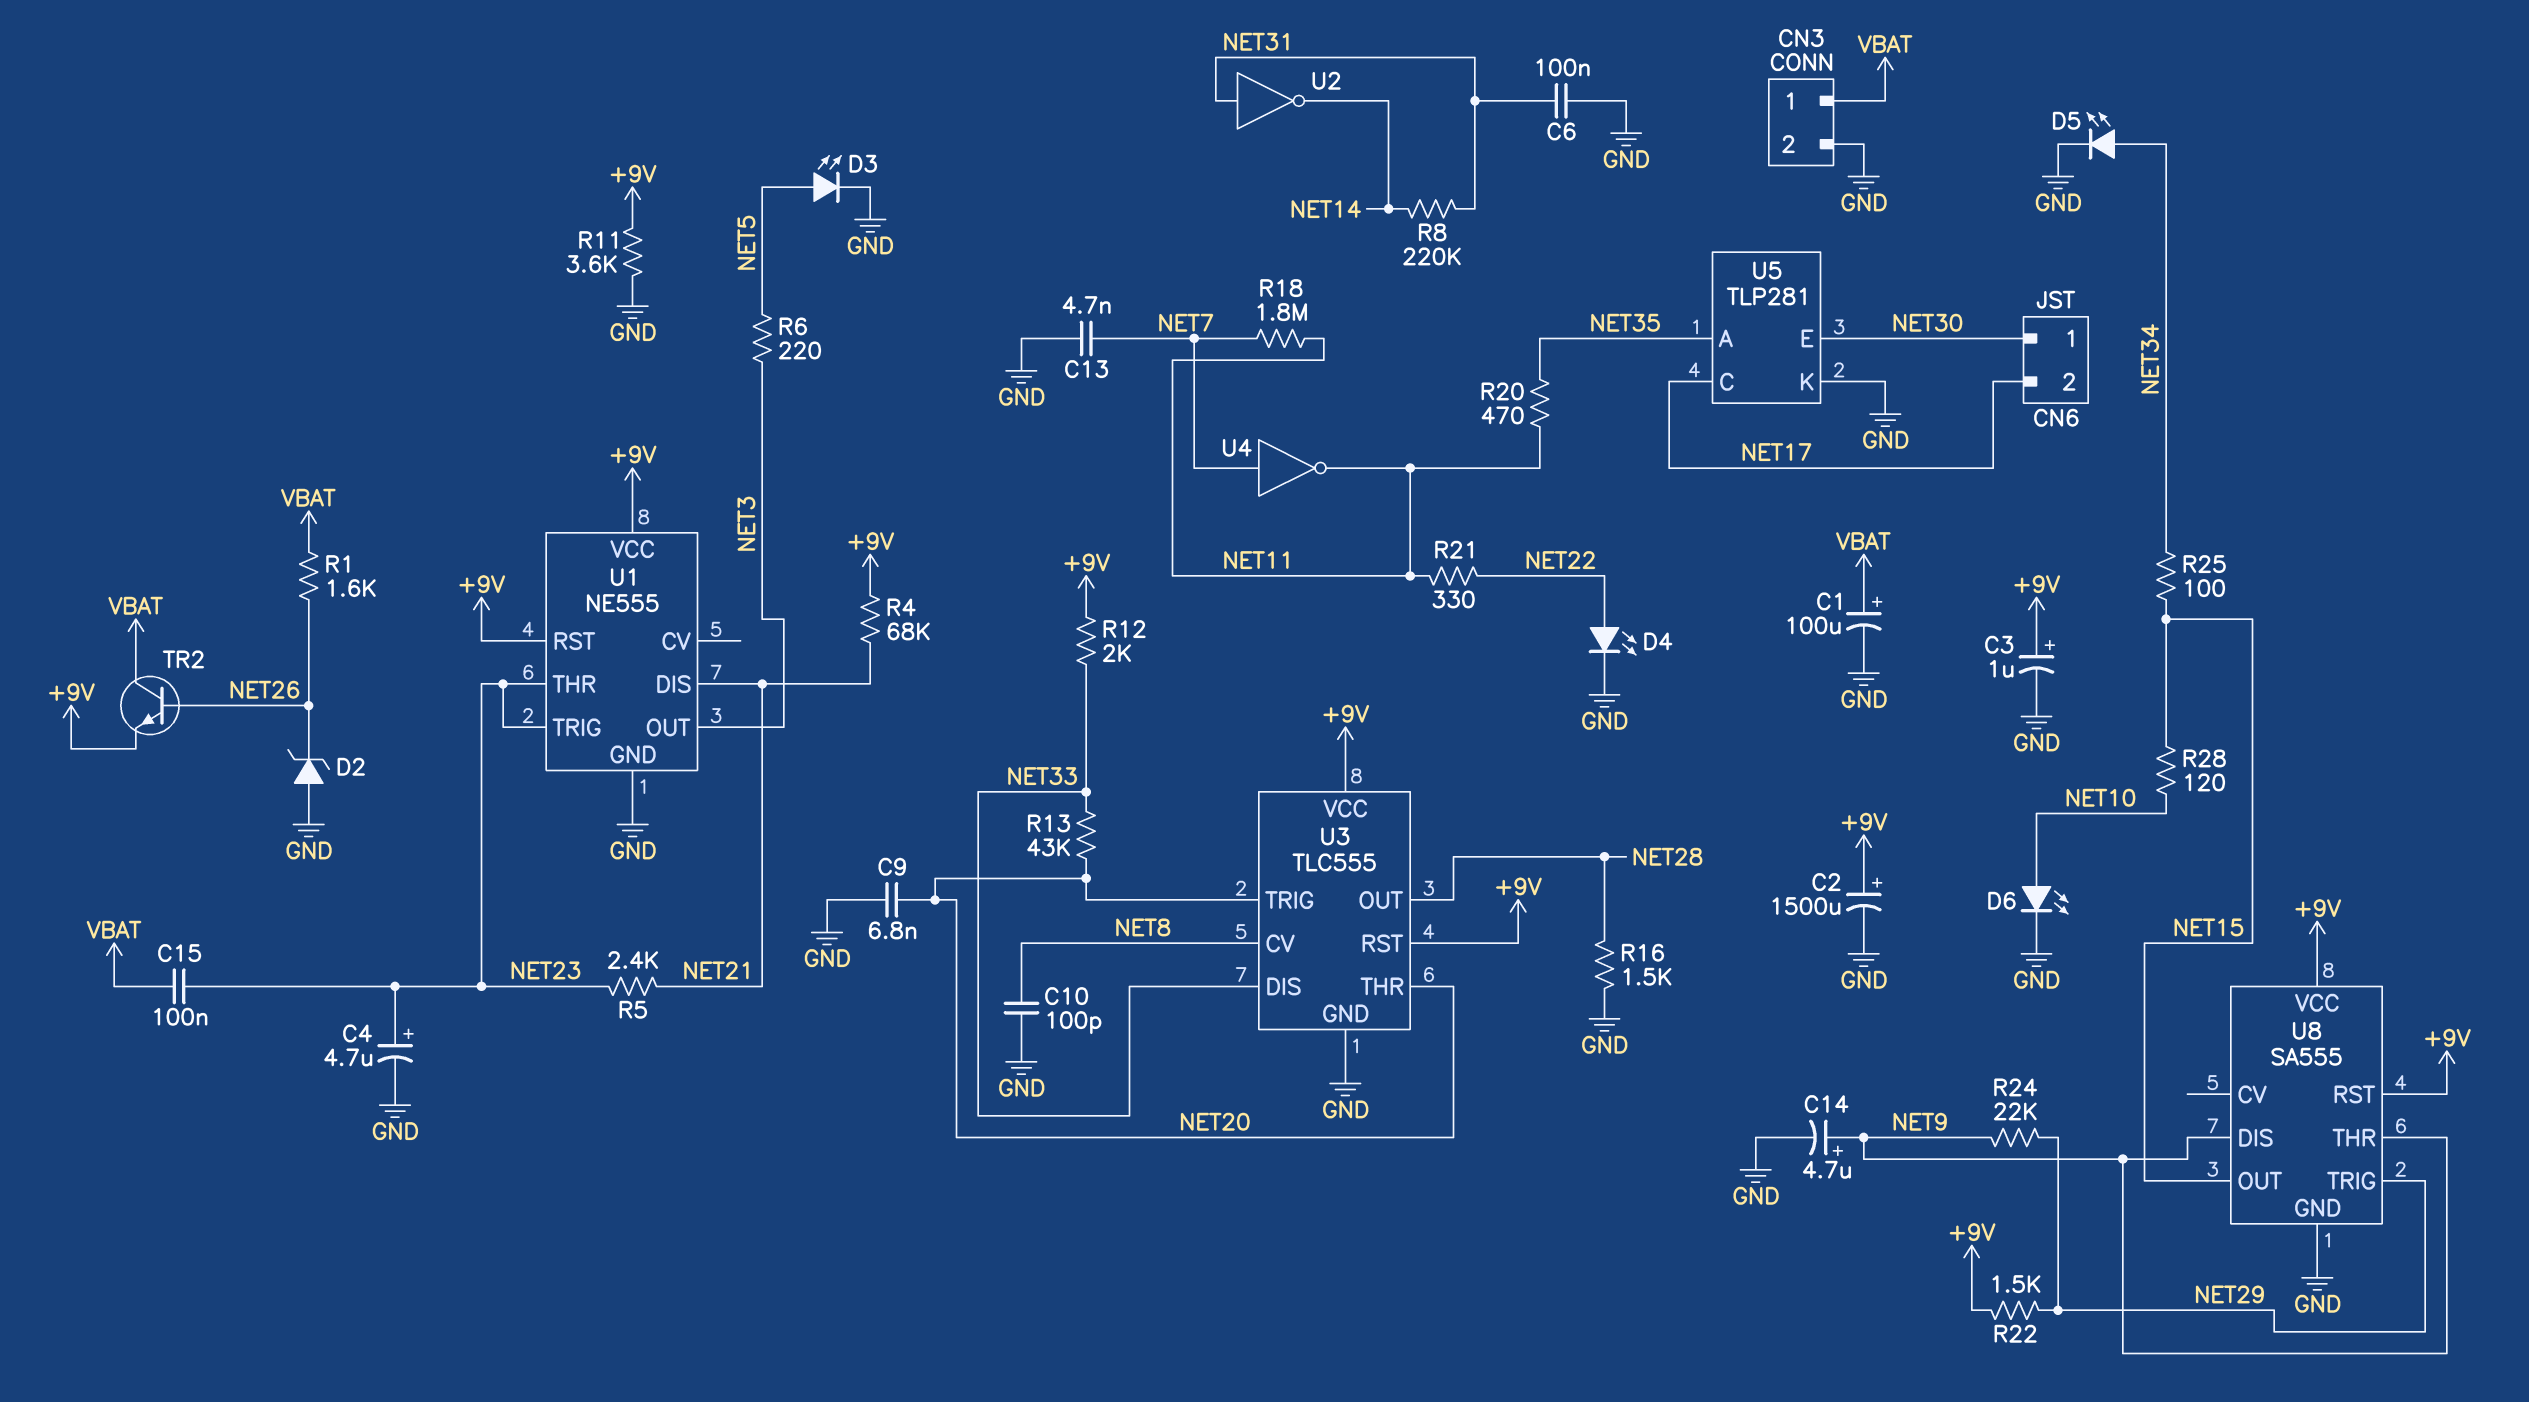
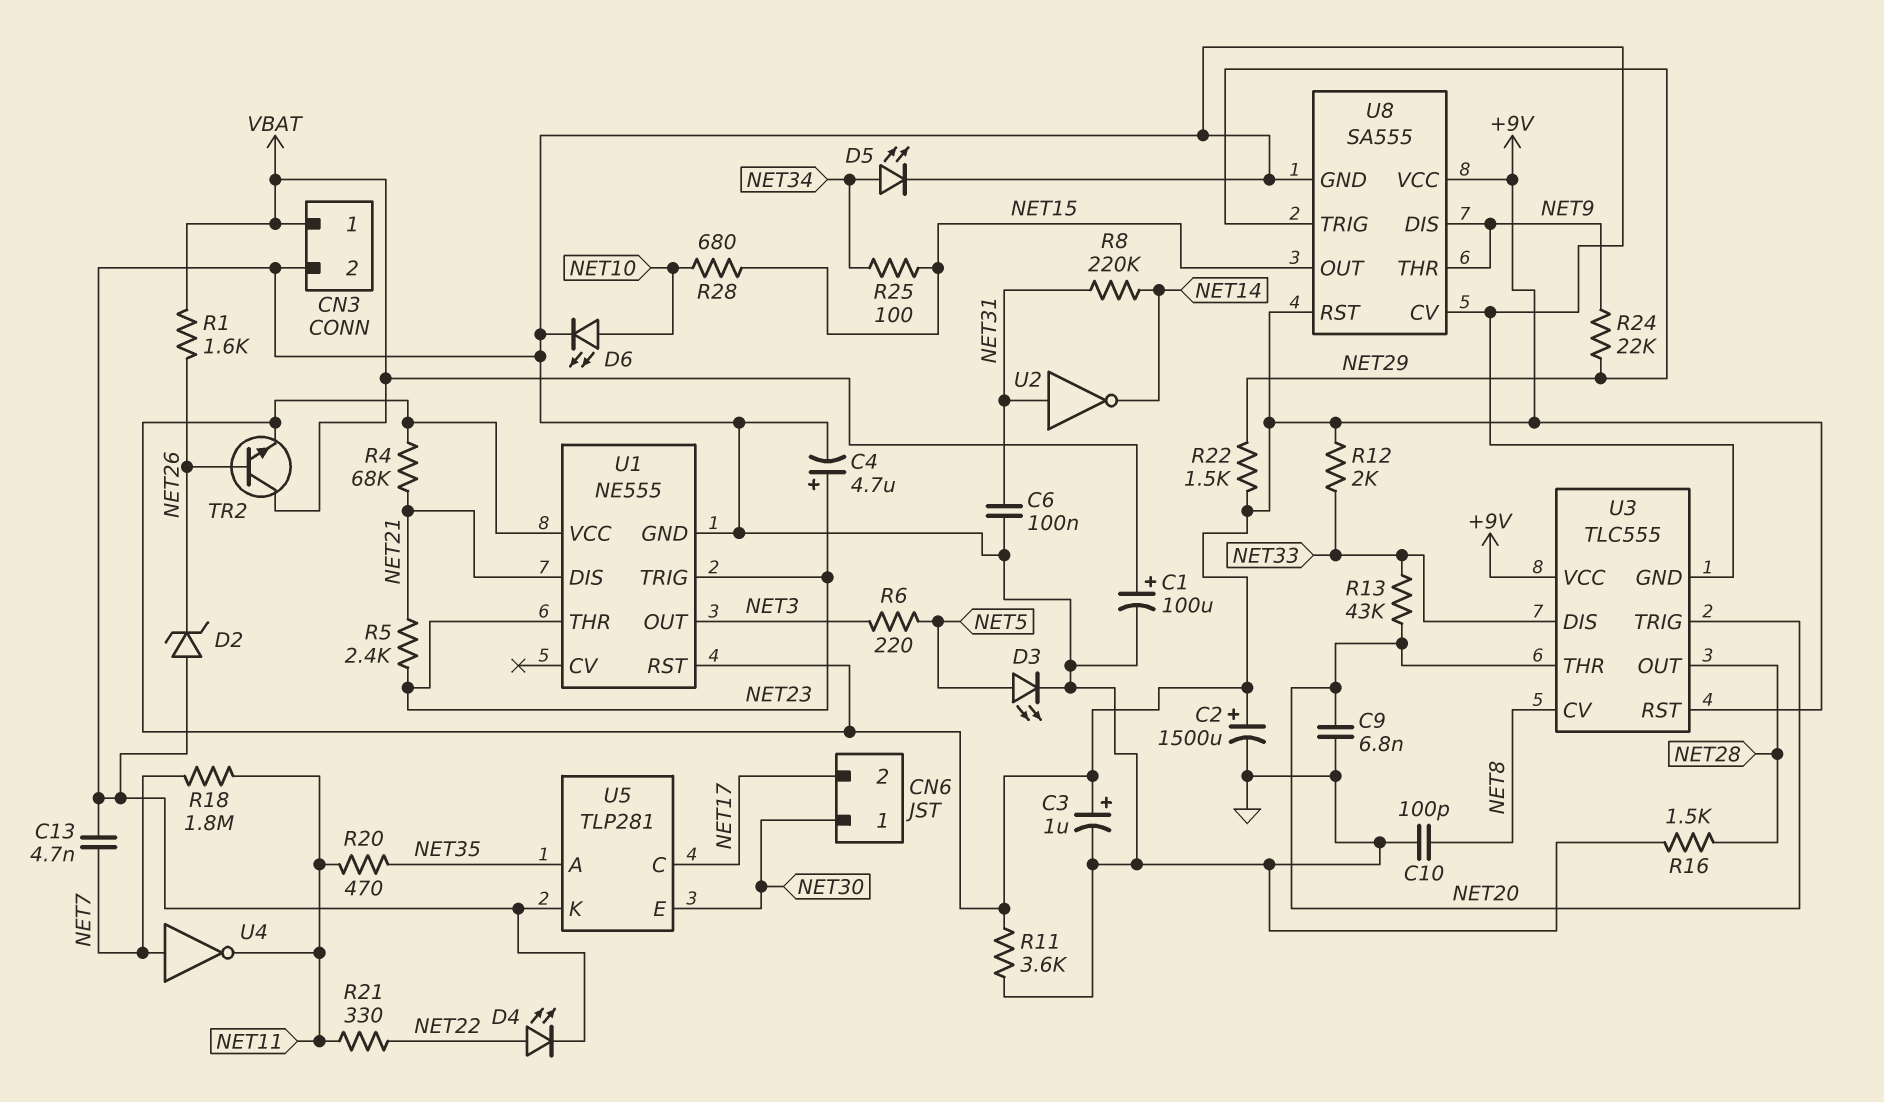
C14: 4.7uF (plus NET9, minus GND) -> none
C15: 100nF (NET23, VBAT) -> none
R28: 120 (NET10, NET15) -> 680 (NET10, NET15)
U8 pin CV: none -> GND

